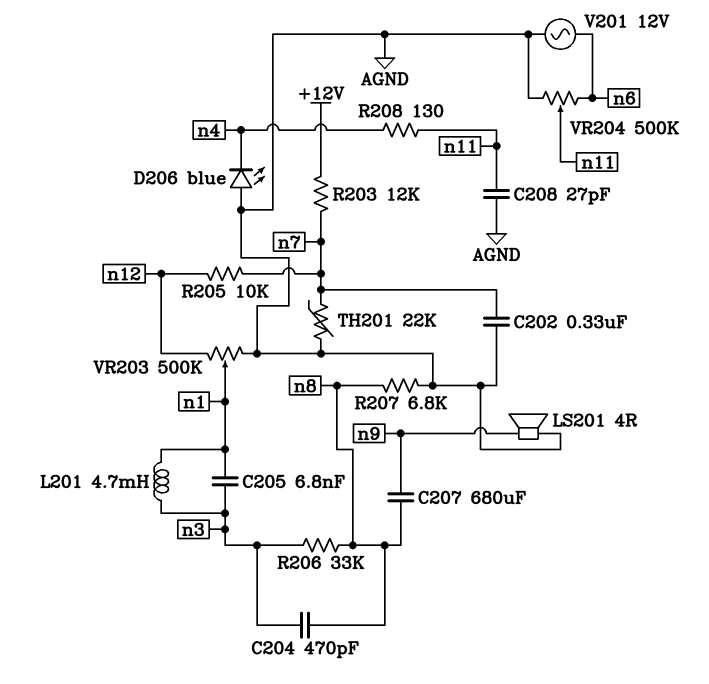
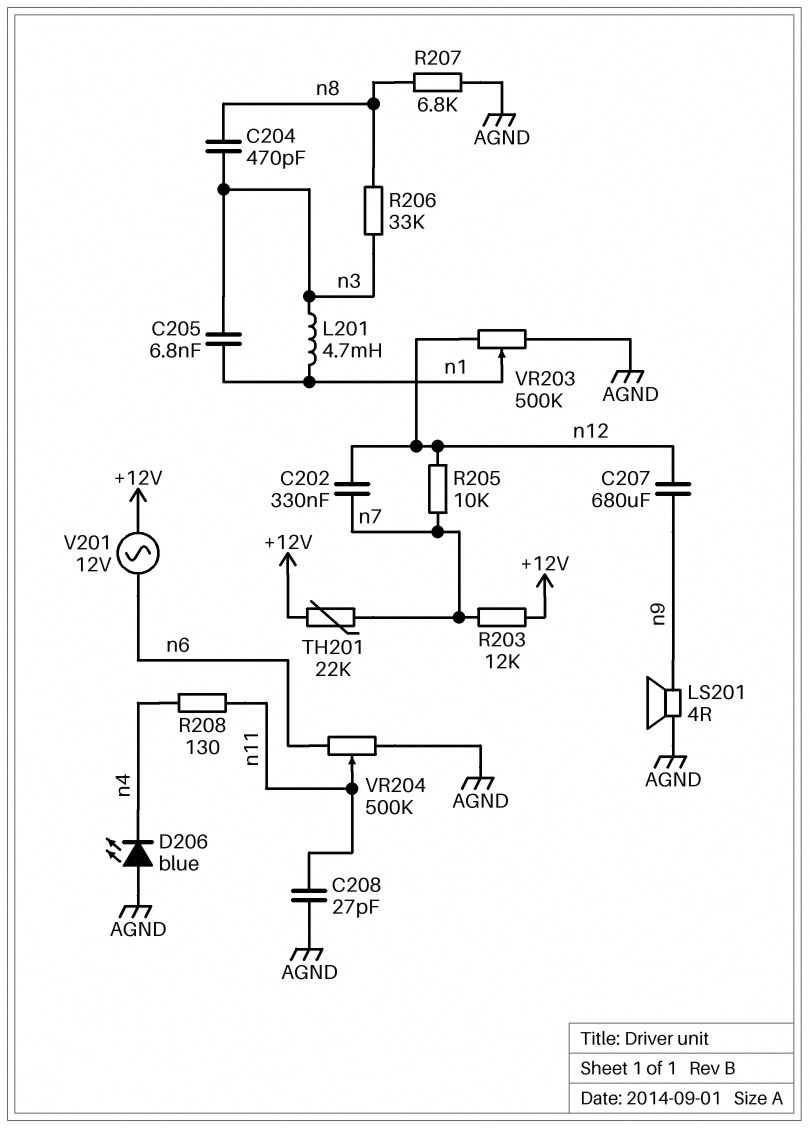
C202: 330nF (AGND, n7) -> 330nF (n7, n12)
C207: 680uF (n8, n9) -> 680uF (n9, n12)
TH201: 22k (AGND, n7) -> 22k (+12V, n7)
V201: AC 12V (AGND, n6) -> AC 12V (+12V, n6)

